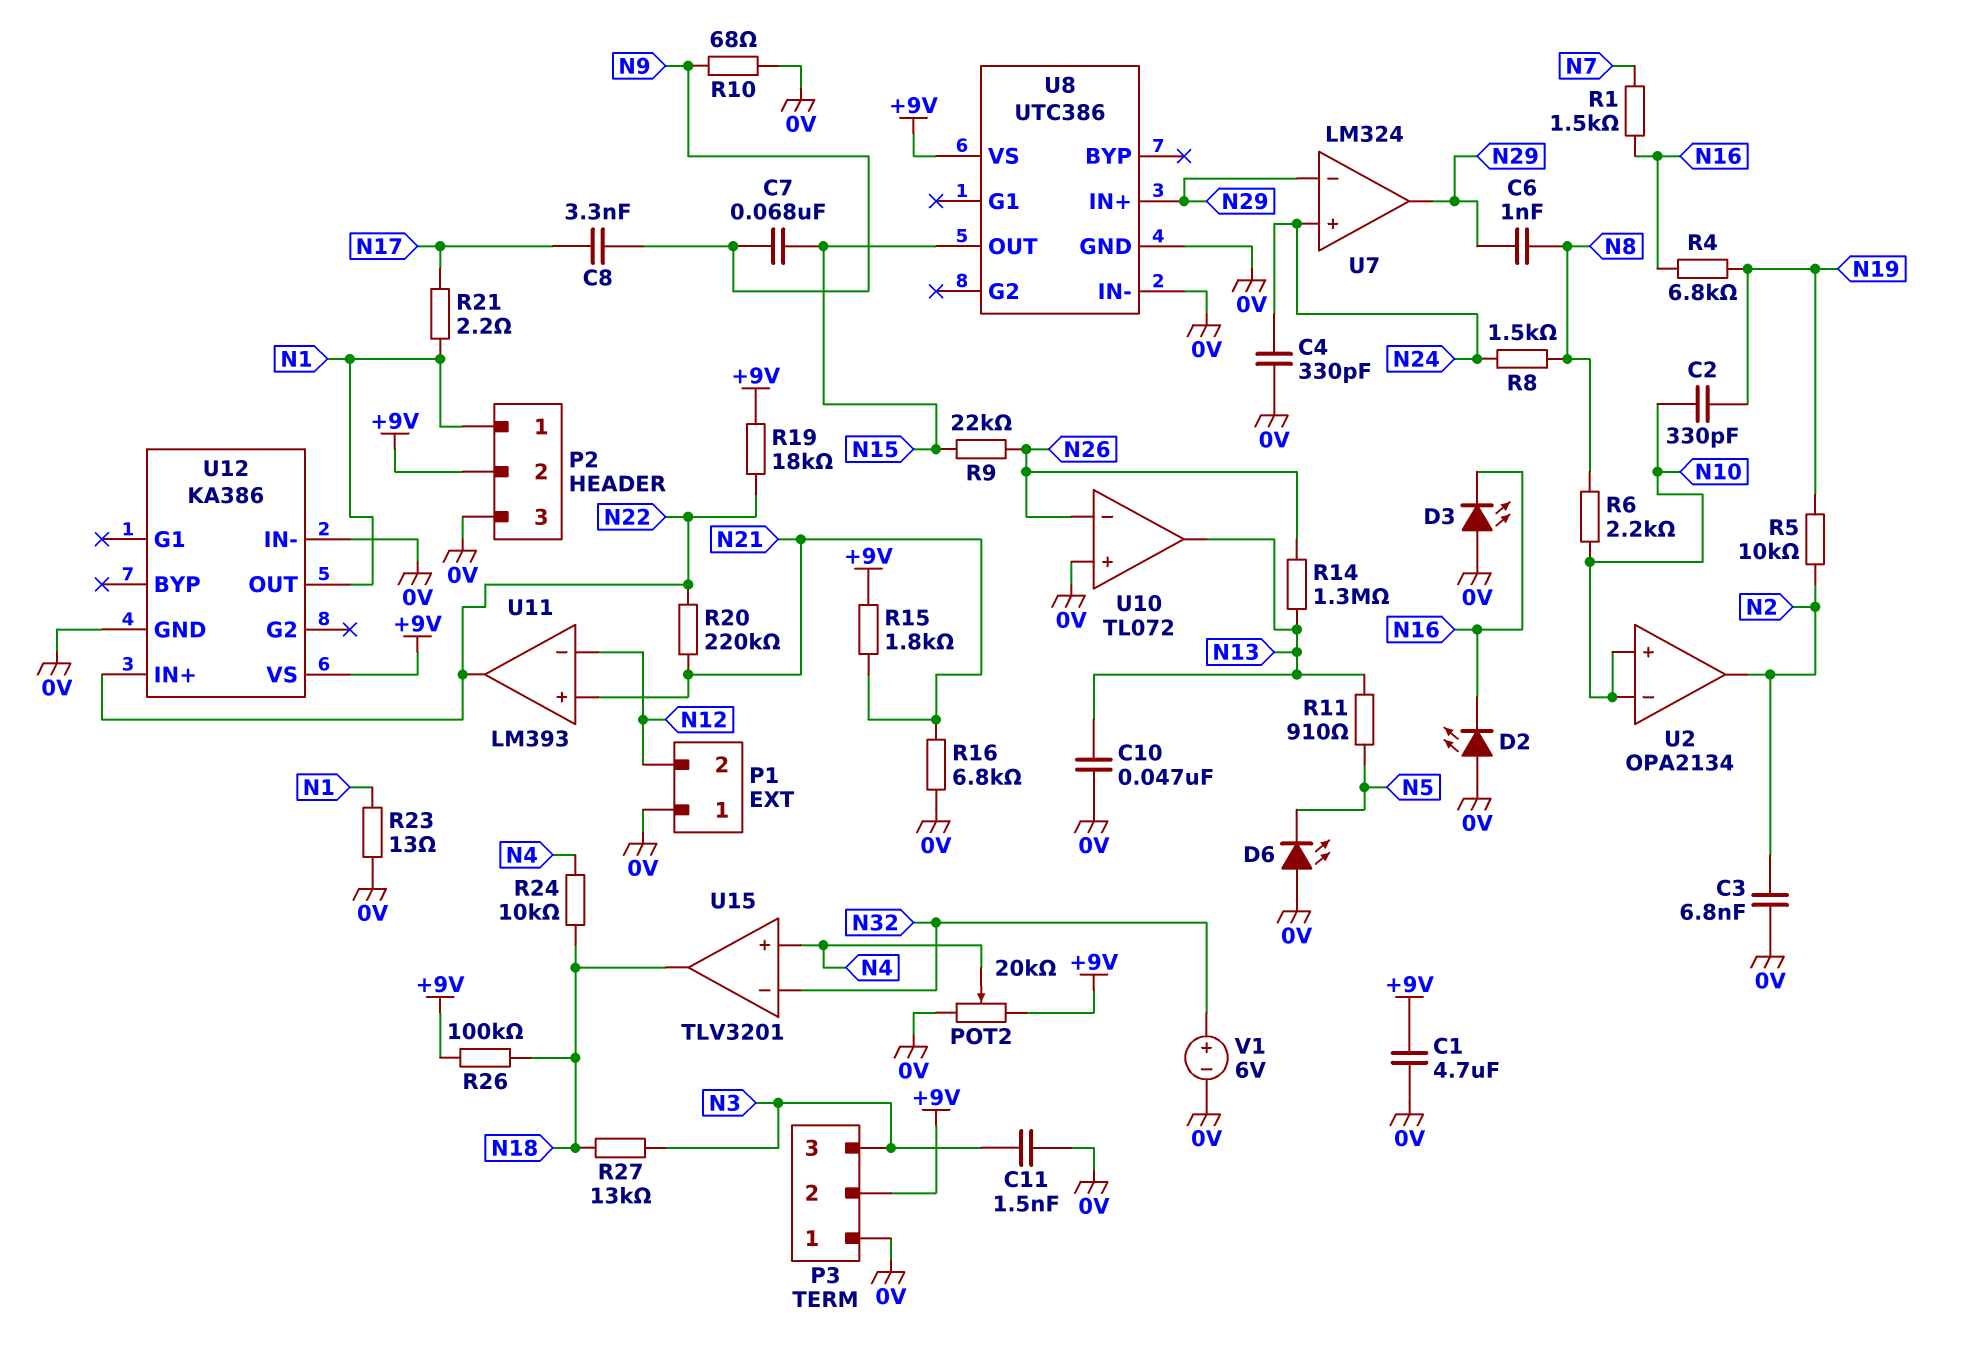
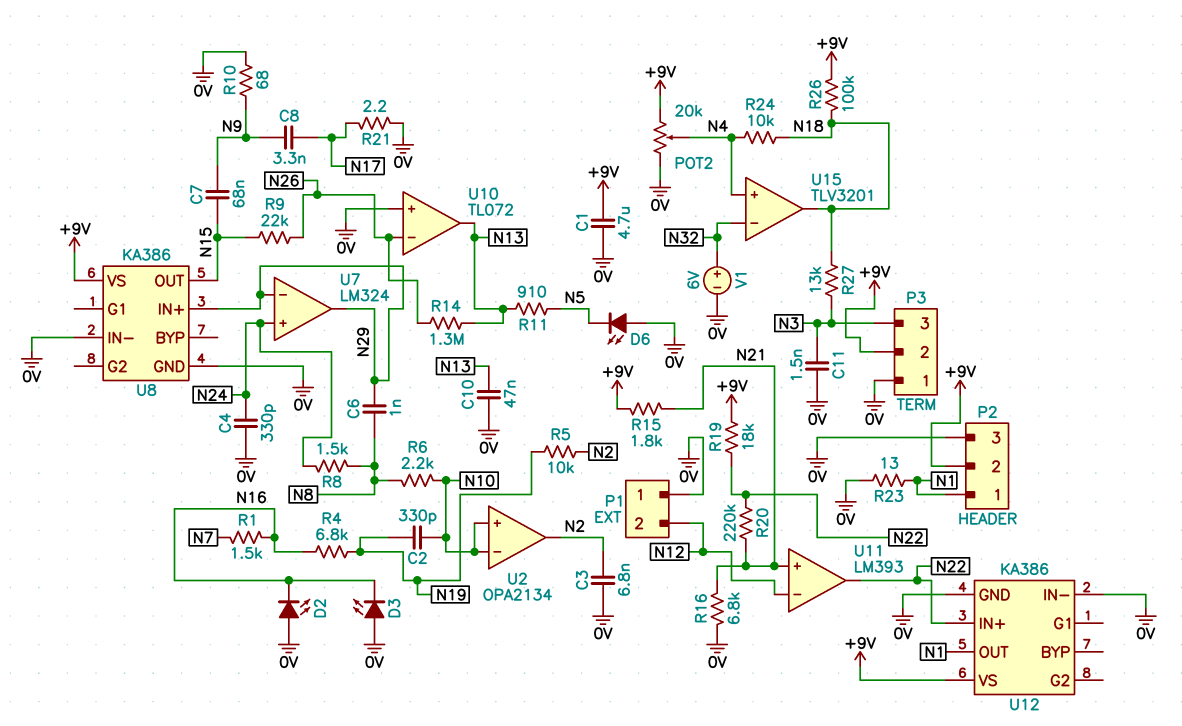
R21: 2.2 (N1, N17) -> 2.2 (0V, N17)
U8: UTC386 -> KA386

